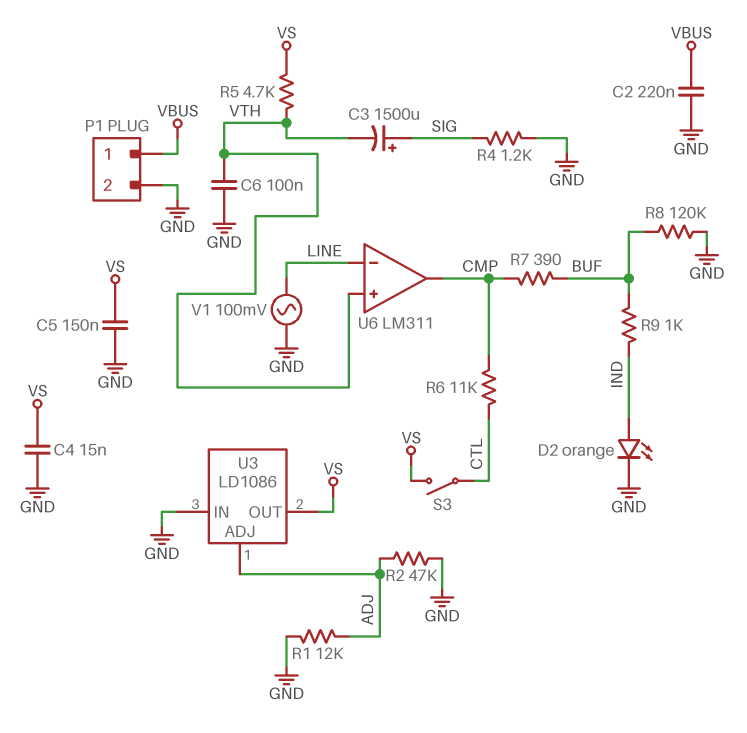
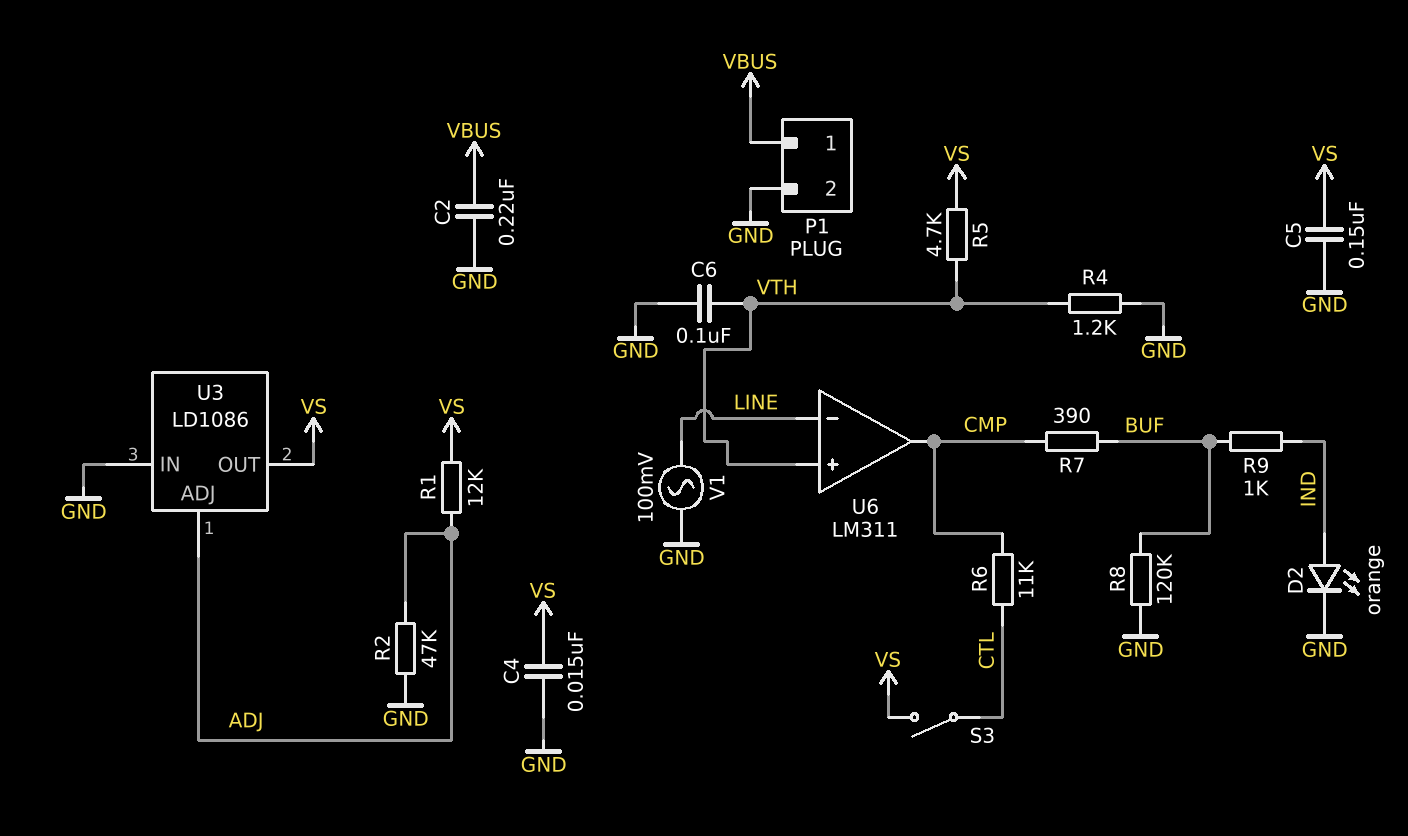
C3: 1500uF (plus SIG, minus VTH) -> none
R1: 12k (ADJ, GND) -> 12k (ADJ, VS)
R4: 1.2k (GND, SIG) -> 1.2k (GND, VTH)

